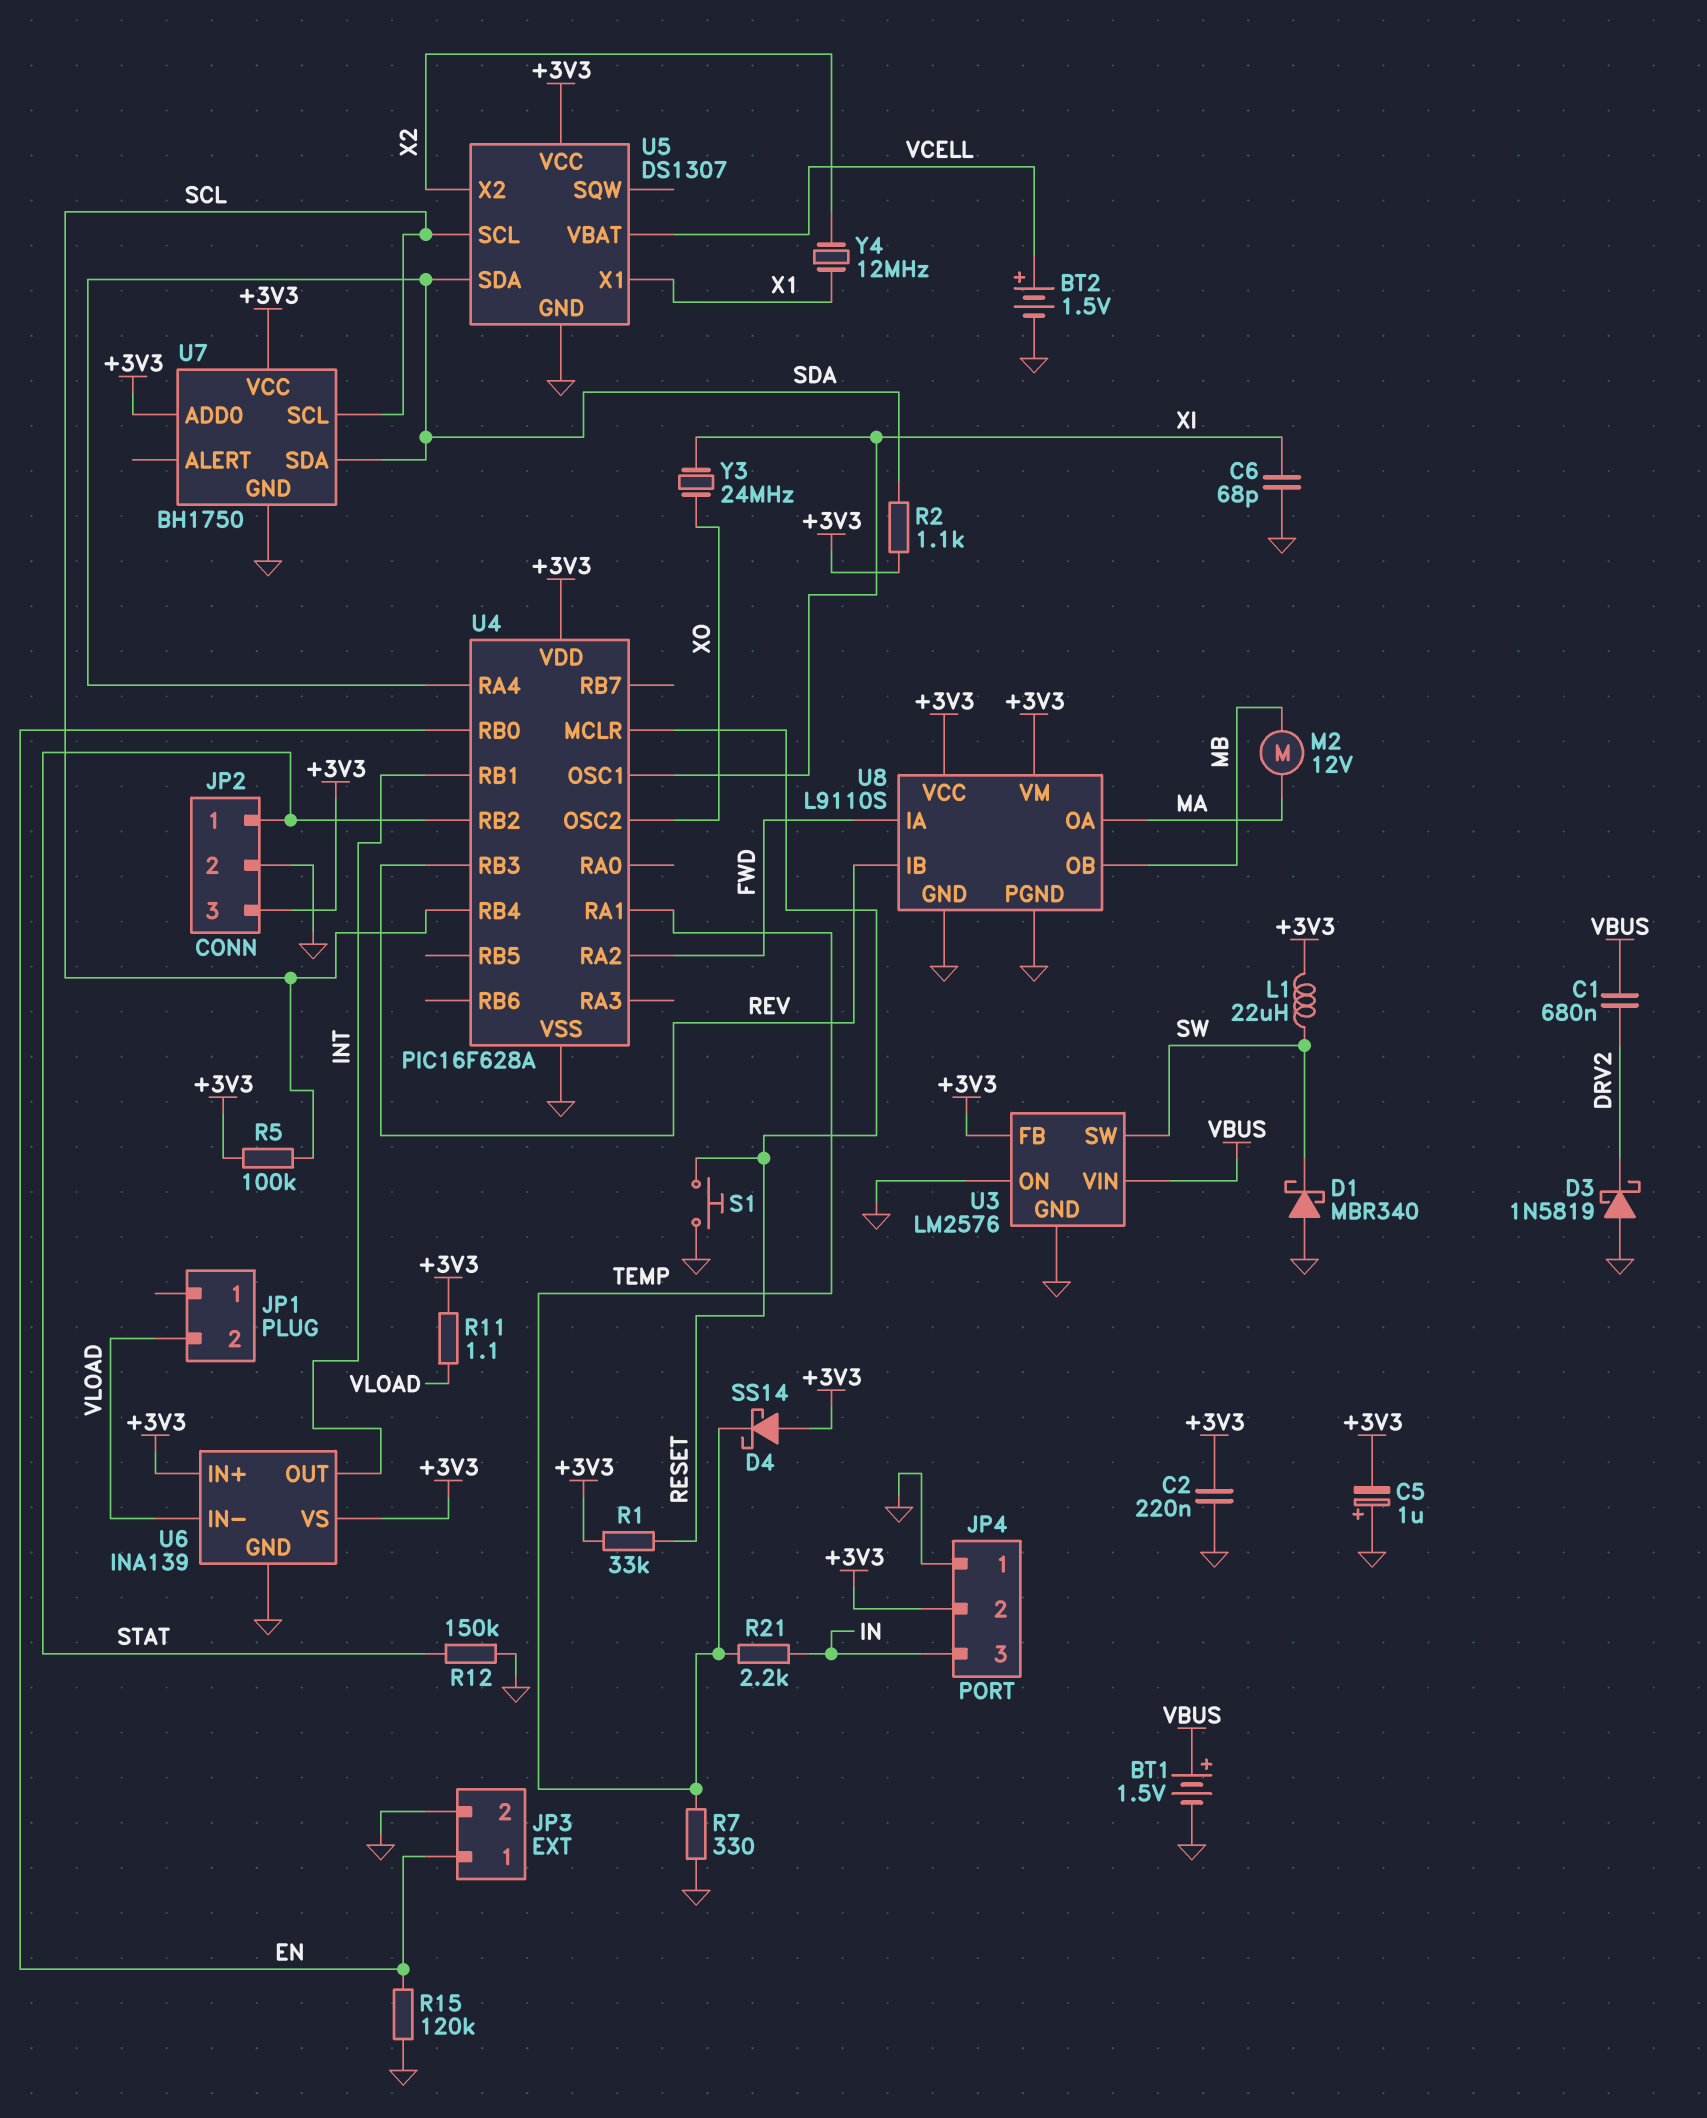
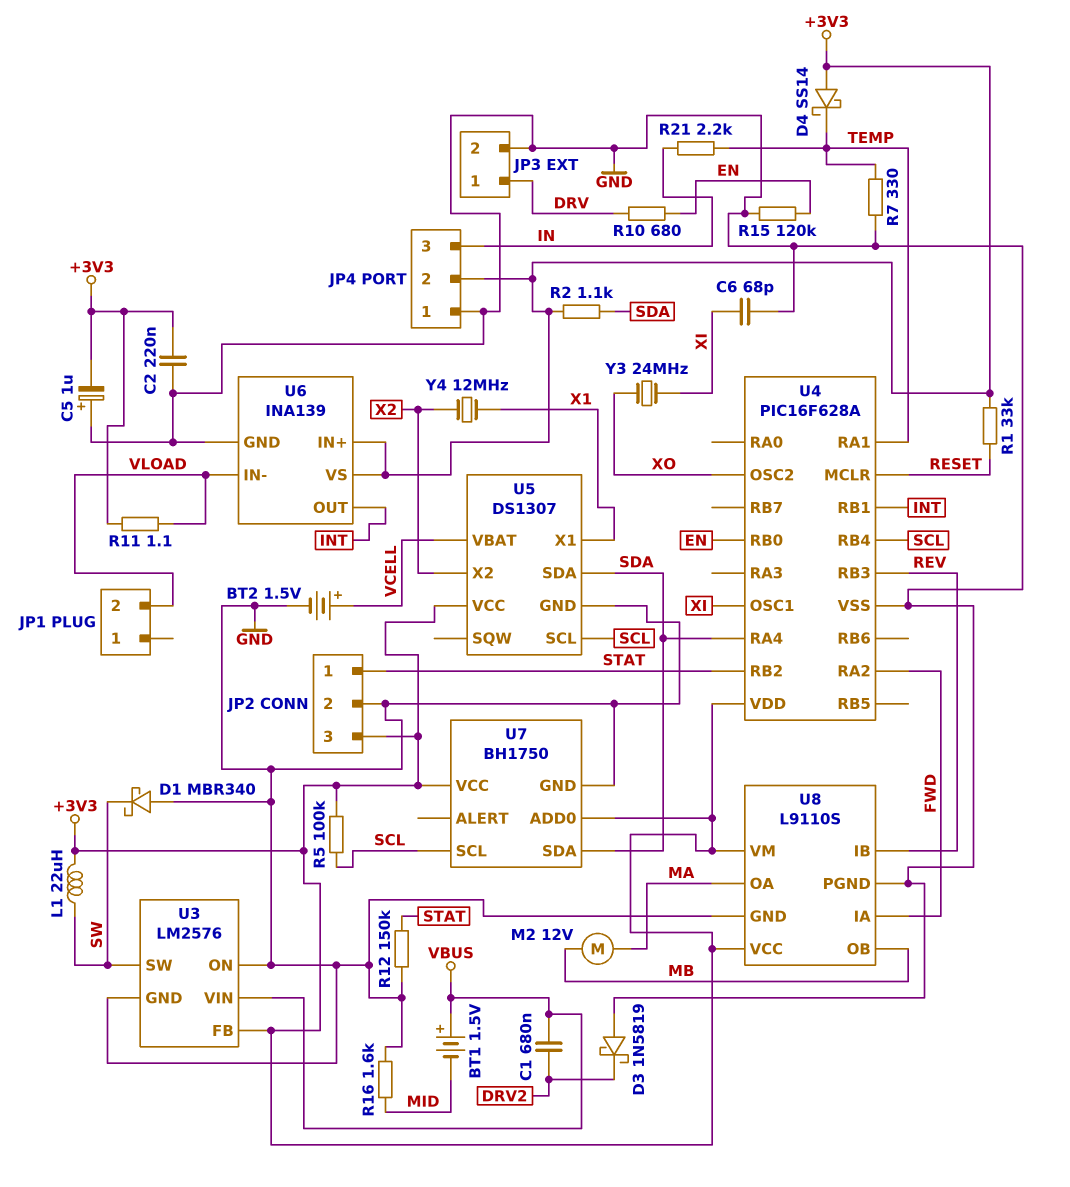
BT1: 1.5V (plus VBUS, minus GND) -> 1.5V (plus VBUS, minus MID)
JP3 pin 1: EN -> DRV
R10: none -> 680 (DRV, EN)
R16: none -> 1.6k (GND, MID)
S1: button (GND, RESET) -> none

